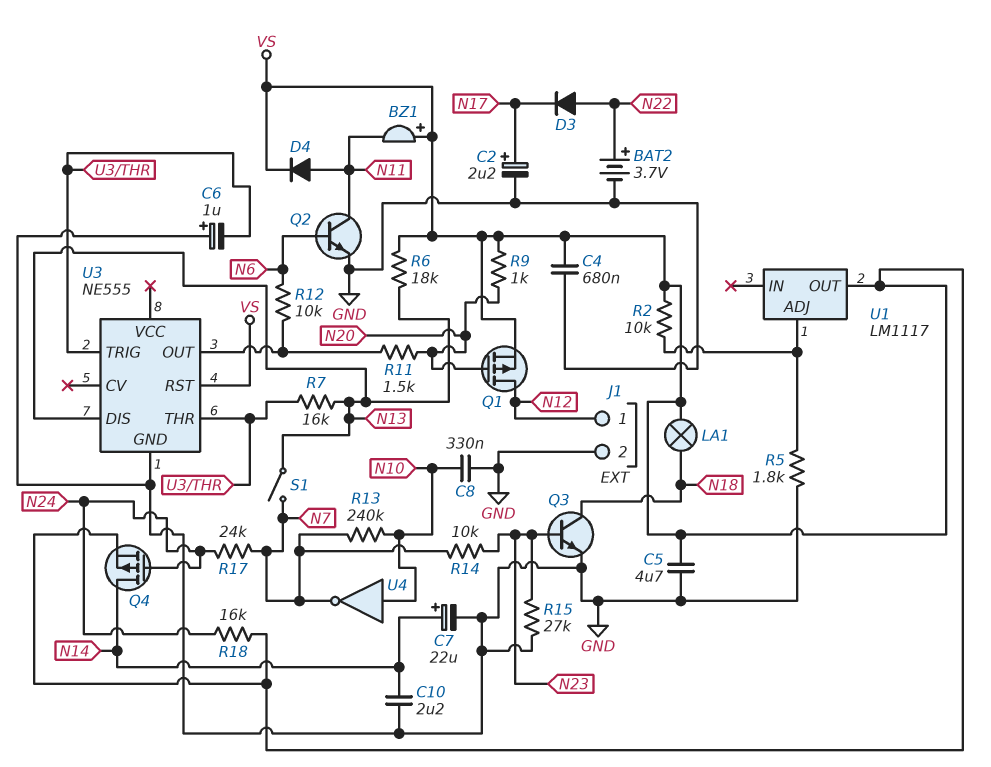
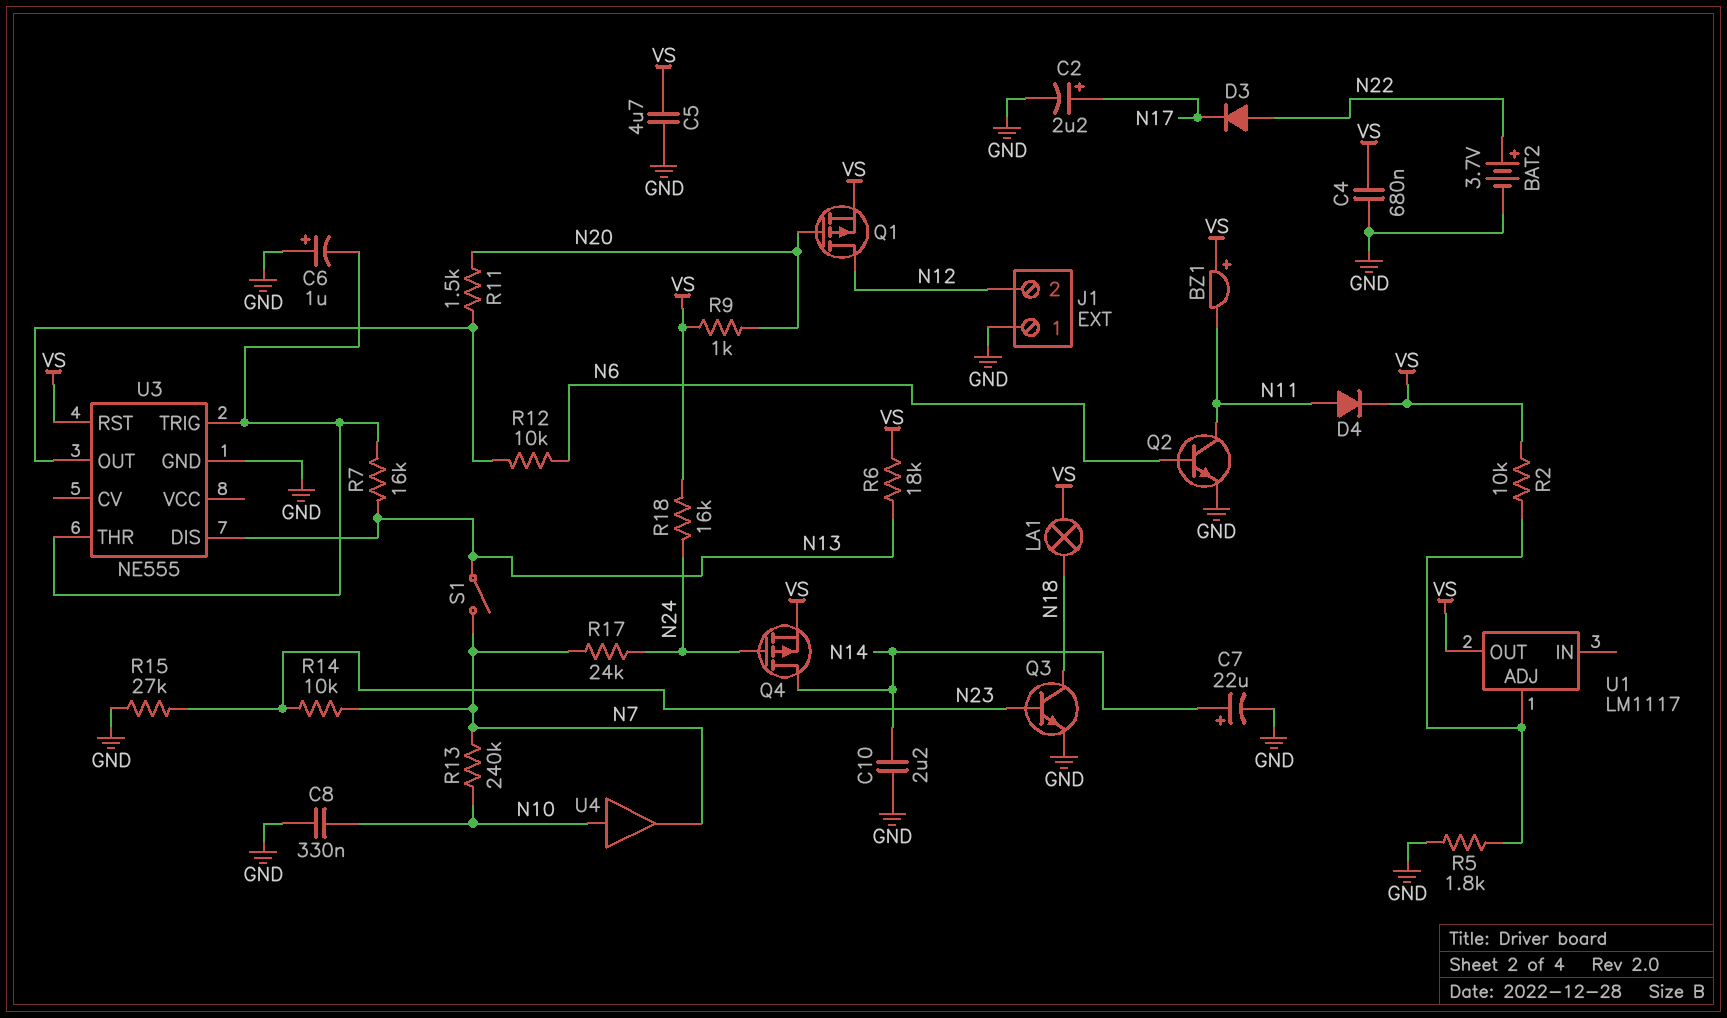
J1 pin 1: N12 -> GND
J1 pin 2: GND -> N12
U4: NOT (in N10, out N7) -> buffer (in N10, out N7)

